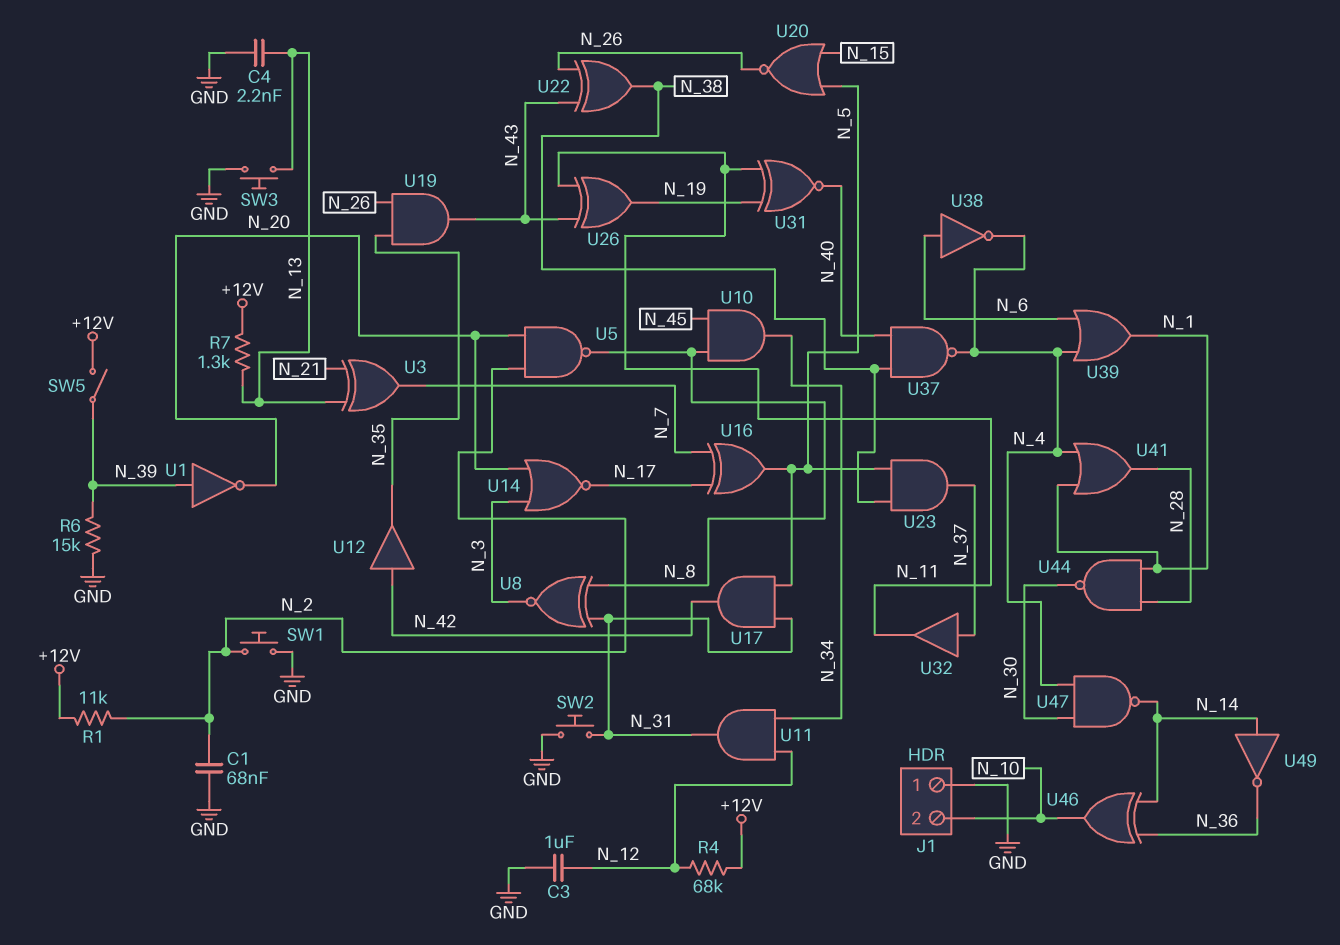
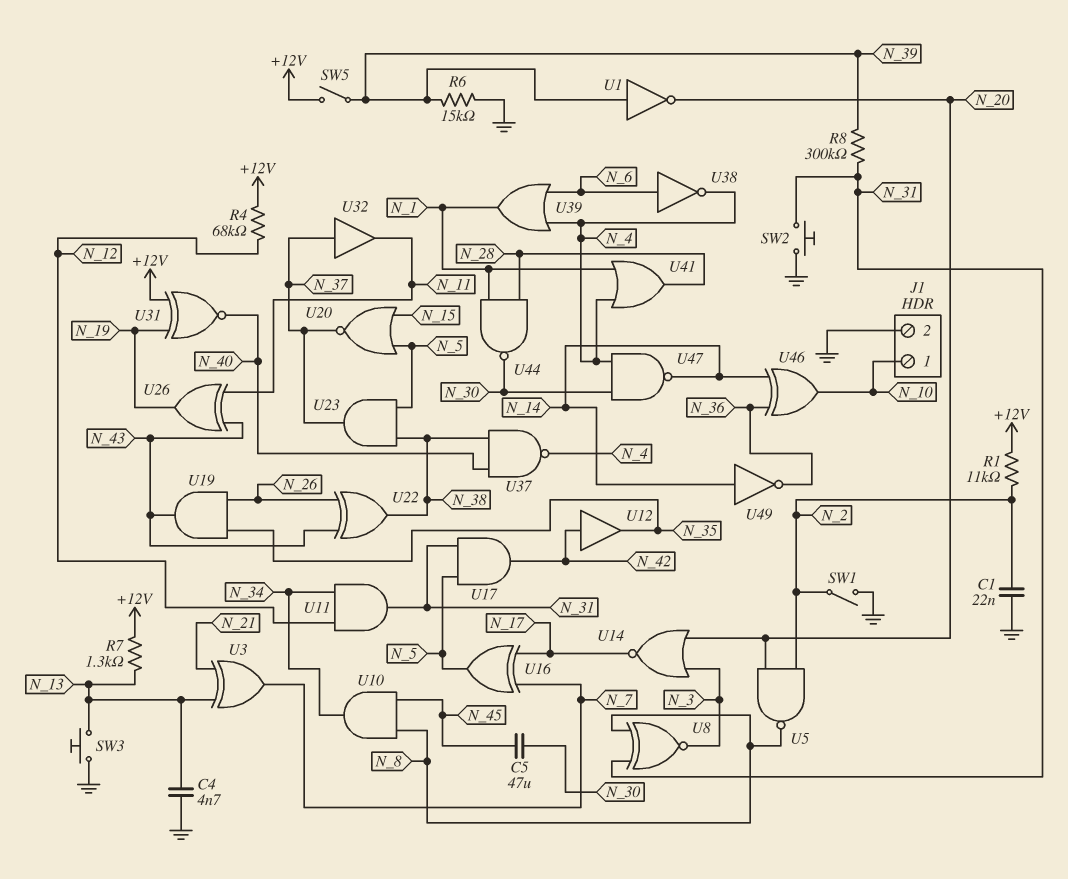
C1: 68nF (GND, N_2) -> 22nF (GND, N_2)
C3: 1uF (GND, N_12) -> none
C4: 2.2nF (GND, N_13) -> 4.7nF (GND, N_13)
C5: none -> 47uF (N_30, N_45)
J1 pin 1: GND -> N_10
J1 pin 2: N_10 -> GND
R8: none -> 300k (N_31, N_39)
SW1: button (GND, N_2) -> switch (GND, N_2)
U20: NOR (in N_5, in N_15, out N_26) -> NOR (in N_5, in N_15, out N_37)
U31: XNOR (in N_11, in N_19, out N_40) -> XNOR (in +12V, in N_19, out N_40)

